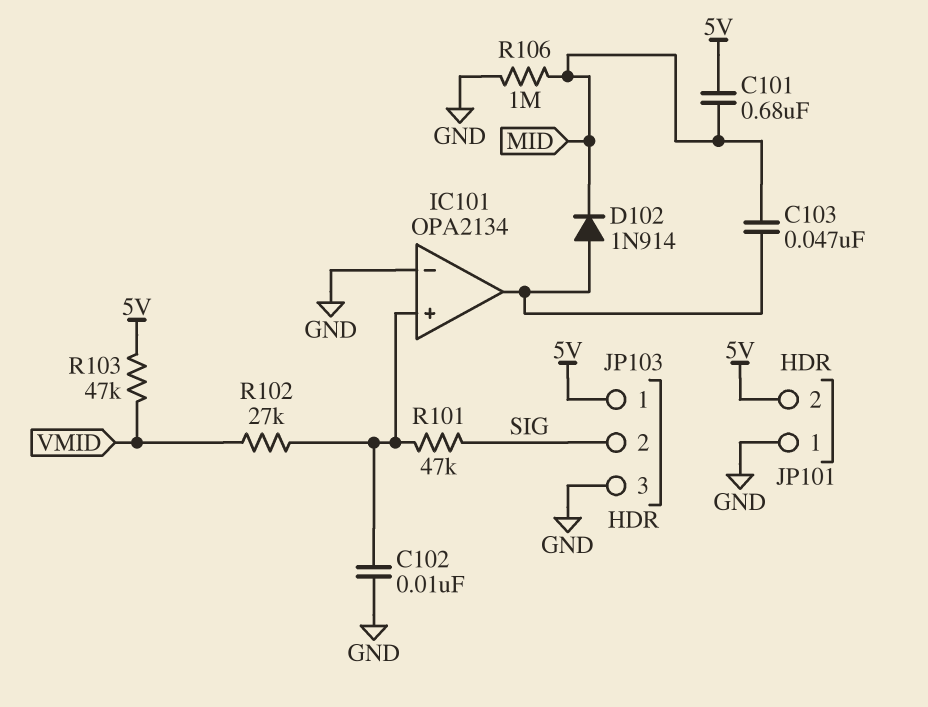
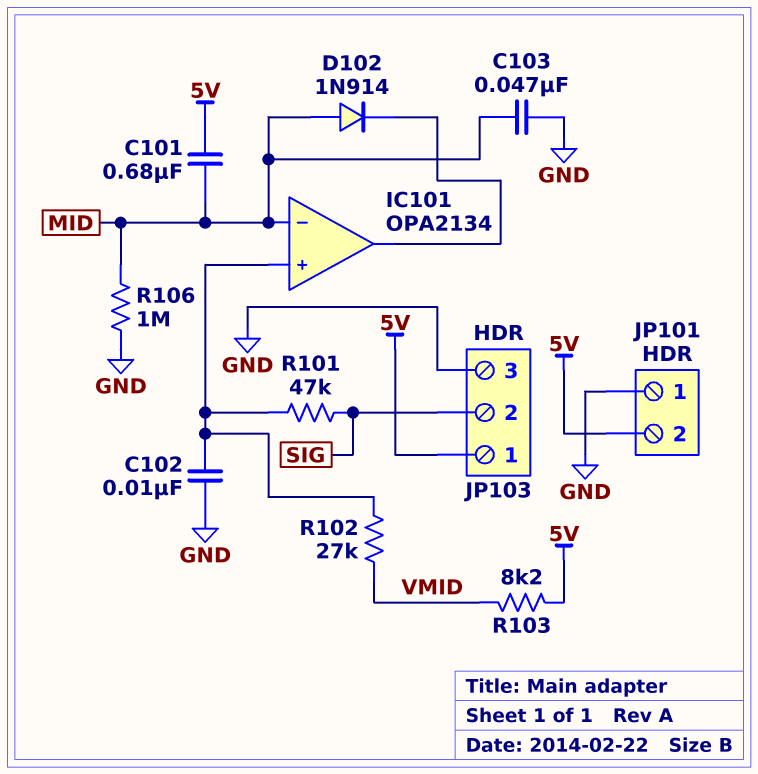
C103: 47nF (IC101/out, MID) -> 47nF (GND, MID)
D102: diode 1N914 (A IC101/out, K MID) -> diode 1N914 (A MID, K IC101/out)
IC101 pin in-: GND -> MID
R103: 47k (5V, VMID) -> 8.2k (5V, VMID)

